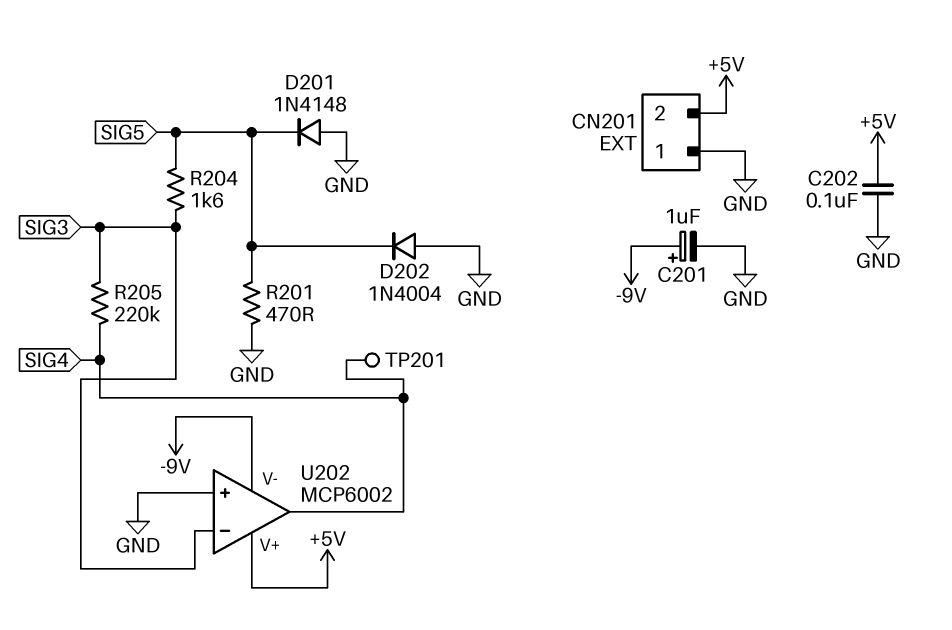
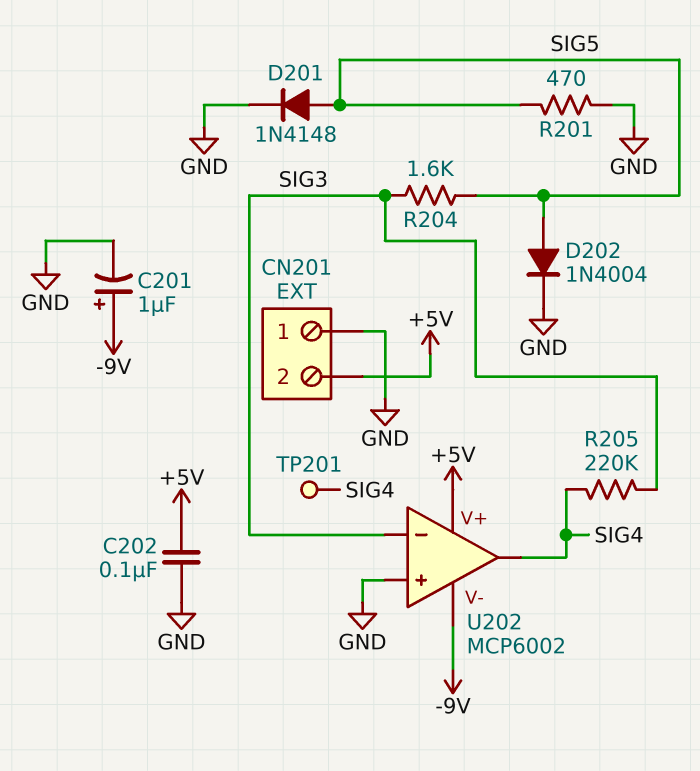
D201: diode 1N4148 (A GND, K SIG5) -> diode 1N4148 (A SIG5, K GND)
D202: diode 1N4004 (A GND, K SIG5) -> diode 1N4004 (A SIG5, K GND)

